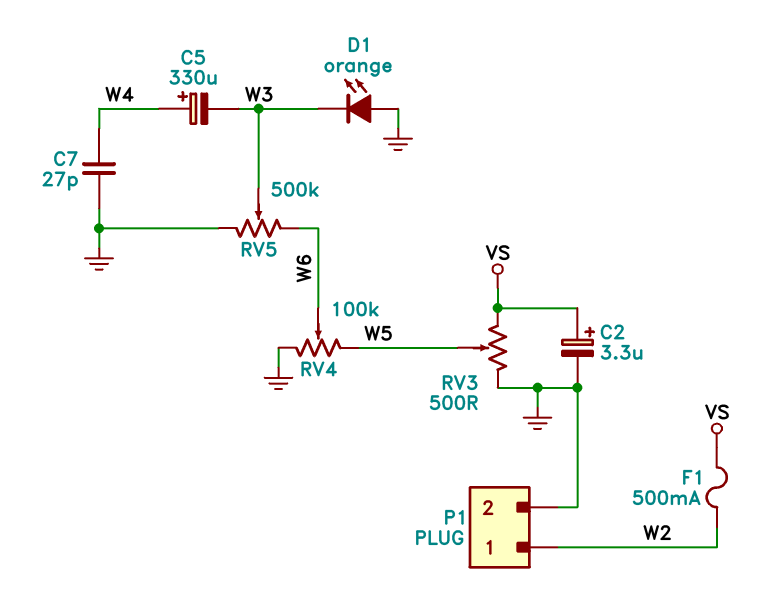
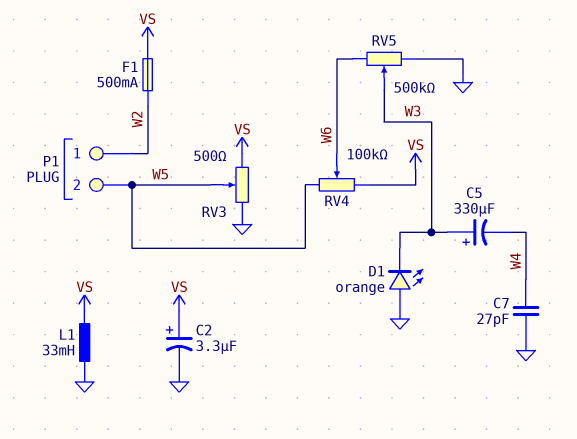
C5: 330uF (plus W4, minus W3) -> 330uF (plus W3, minus W4)
L1: none -> 33mH (GND, VS)
P1 pin 2: GND -> W5
RV4: 100k (GND, W5, wiper W6) -> 100k (VS, W5, wiper W6)

